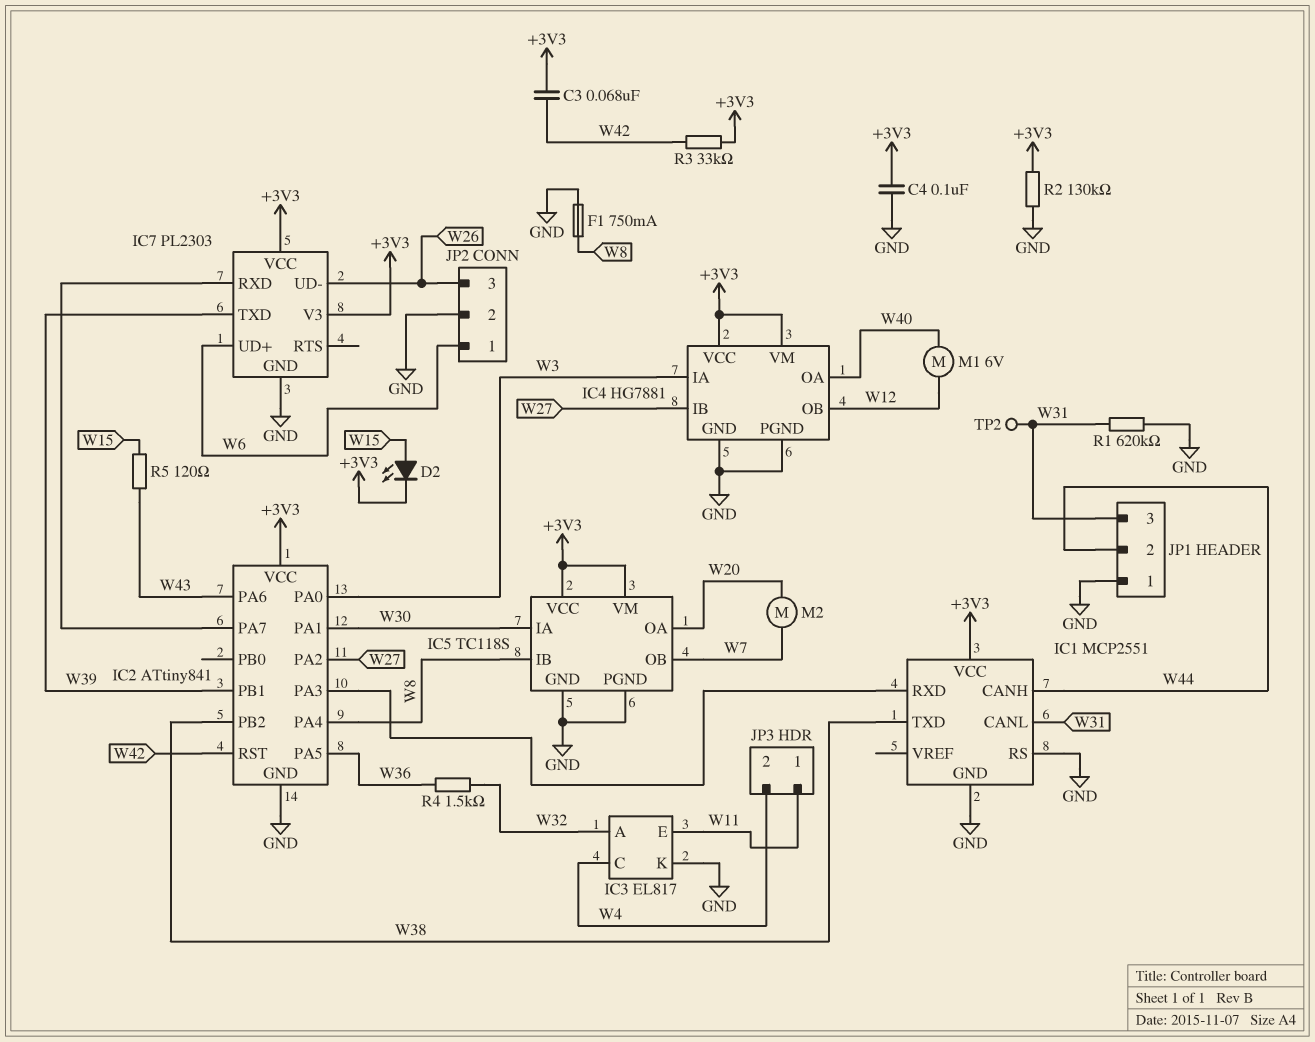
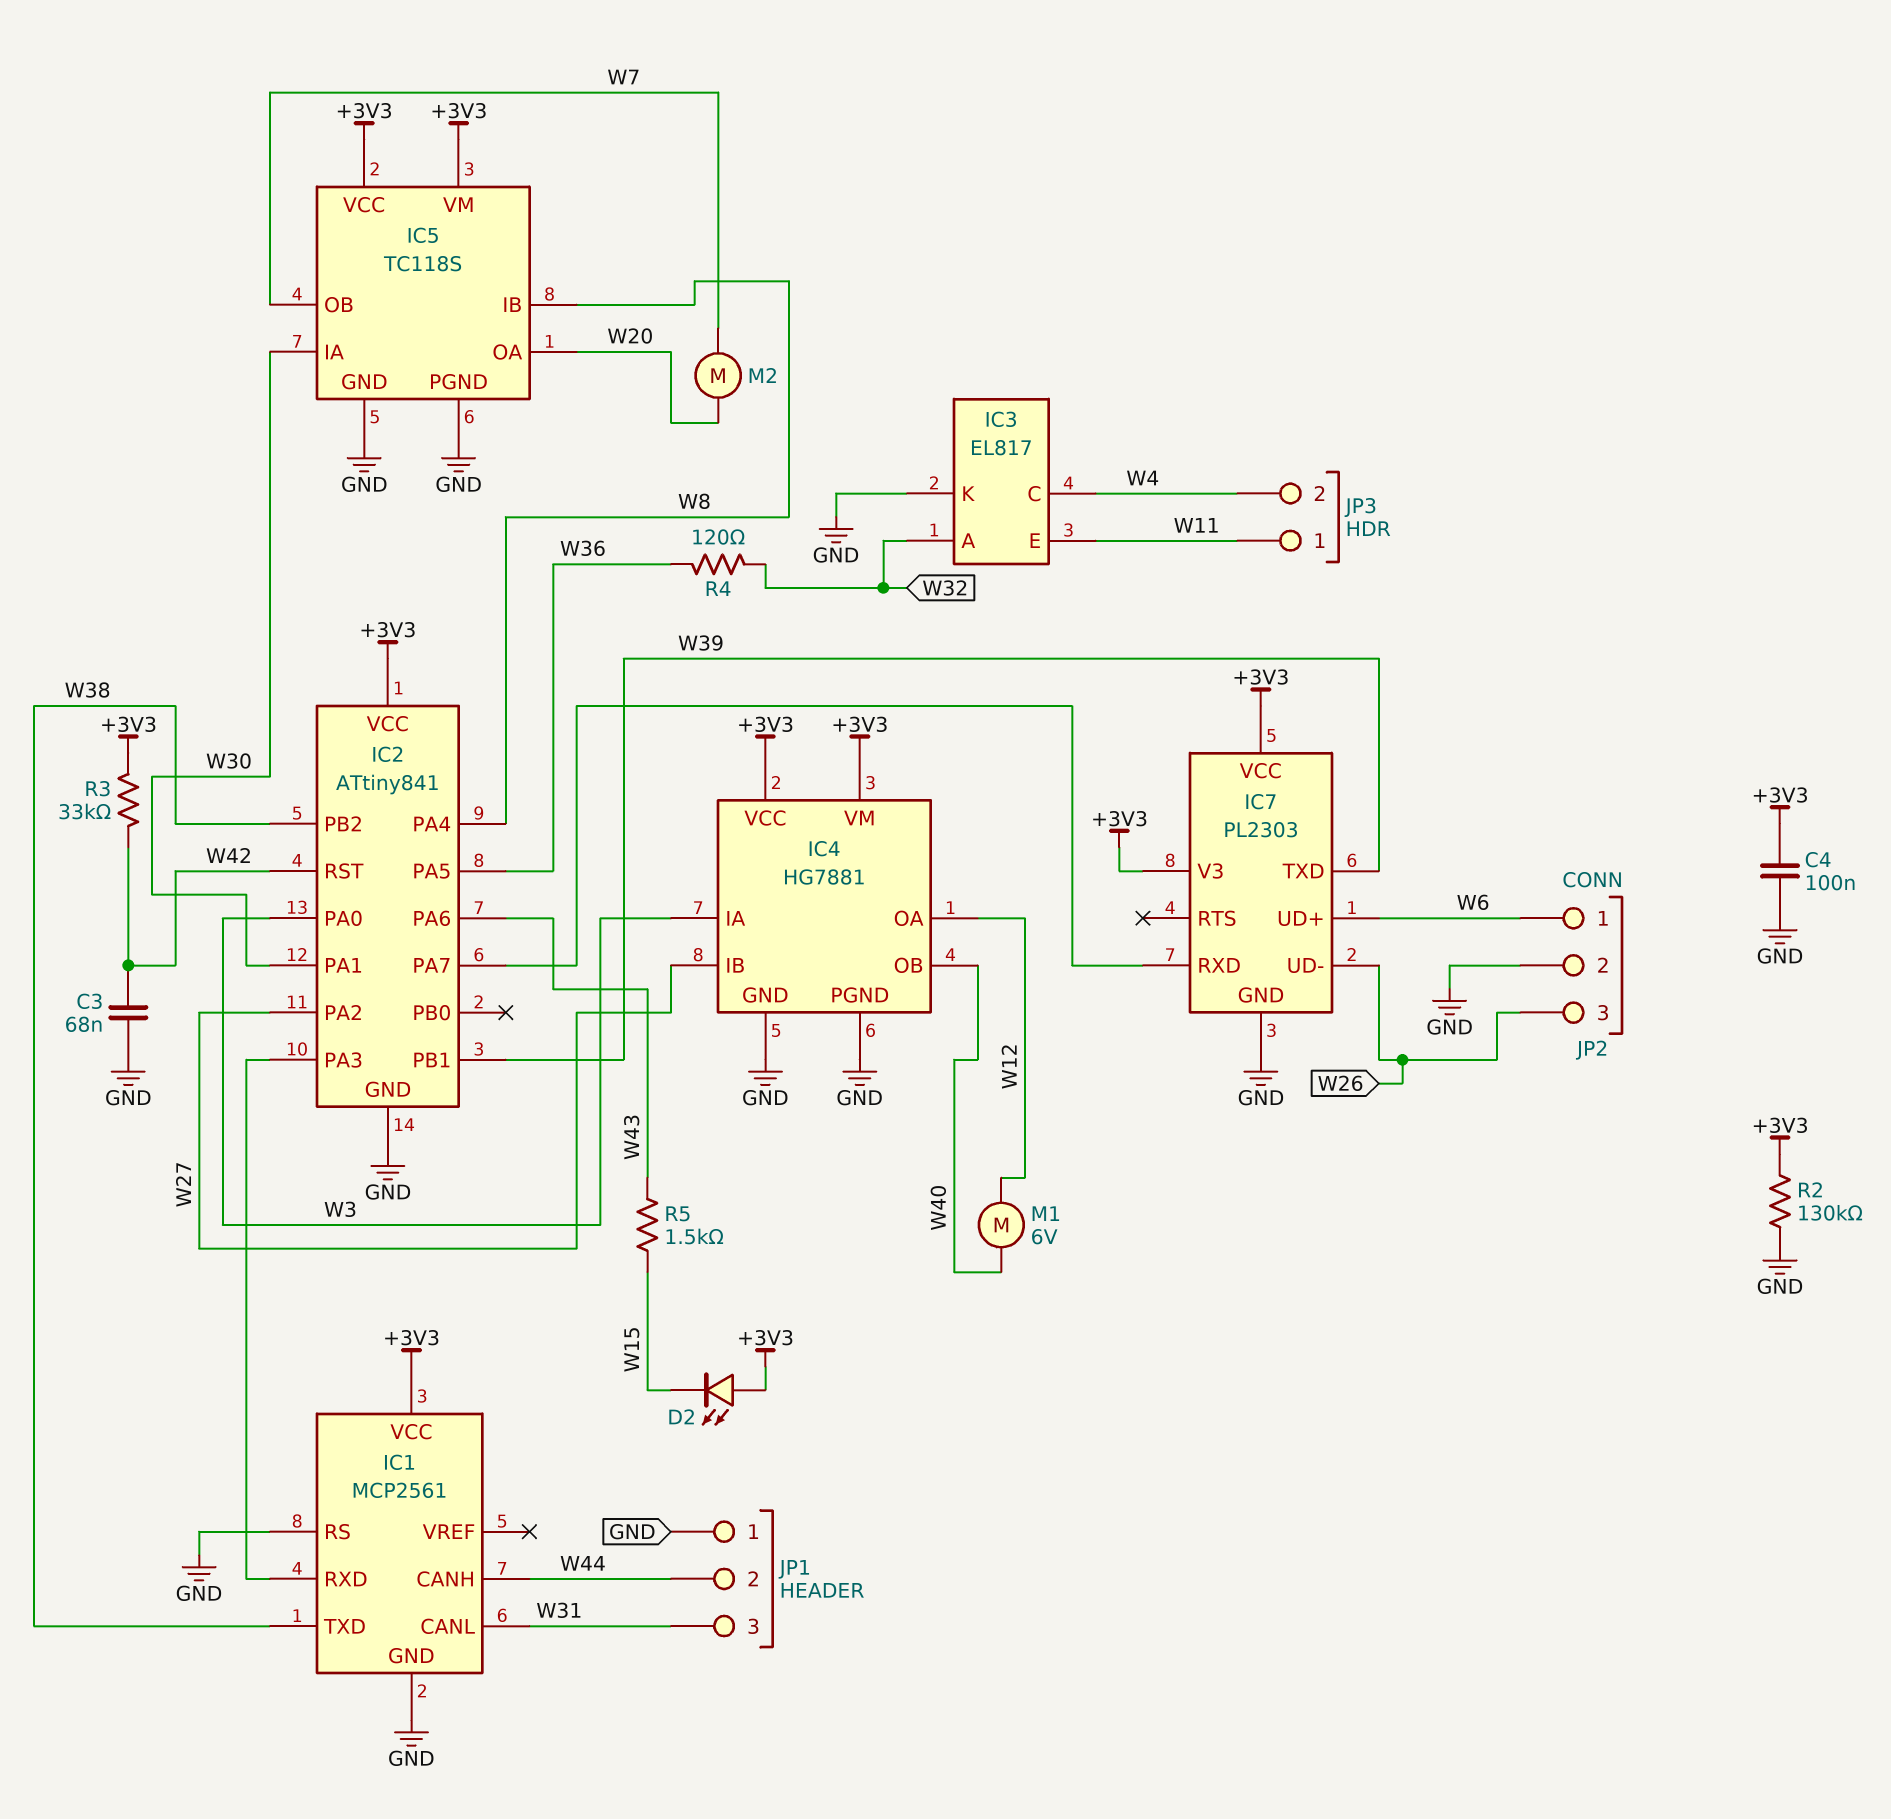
C3: 68nF (+3V3, W42) -> 68nF (GND, W42)
D2: LED (A W15, K +3V3) -> LED (A +3V3, K W15)
F1: 750mA (GND, W8) -> none
IC1: MCP2551 -> MCP2561
IC4 pin OA: W40 -> W12
IC4 pin OB: W12 -> W40
R1: 620k (GND, W31) -> none
R4: 1.5k (W32, W36) -> 120 (W32, W36)
R5: 120 (W15, W43) -> 1.5k (W15, W43)
TP2: test point (W31) -> none

